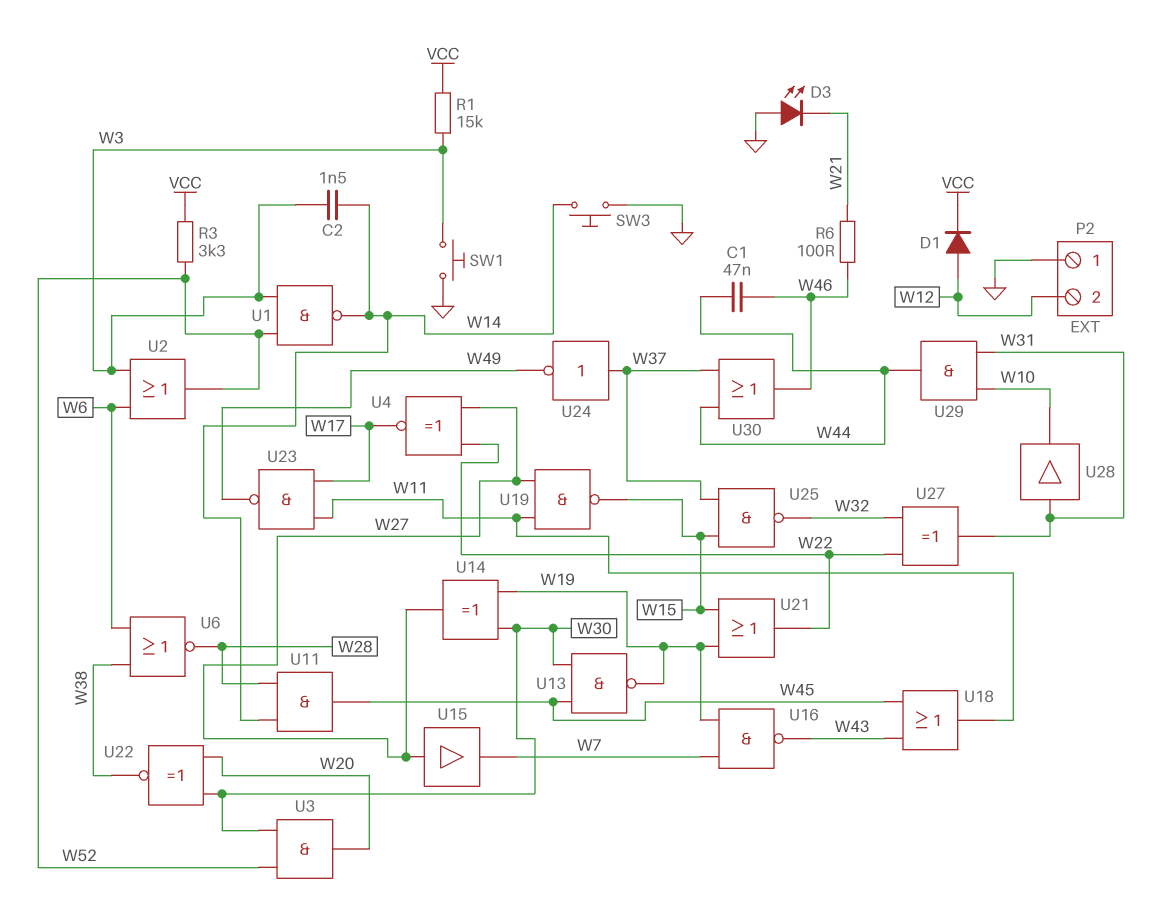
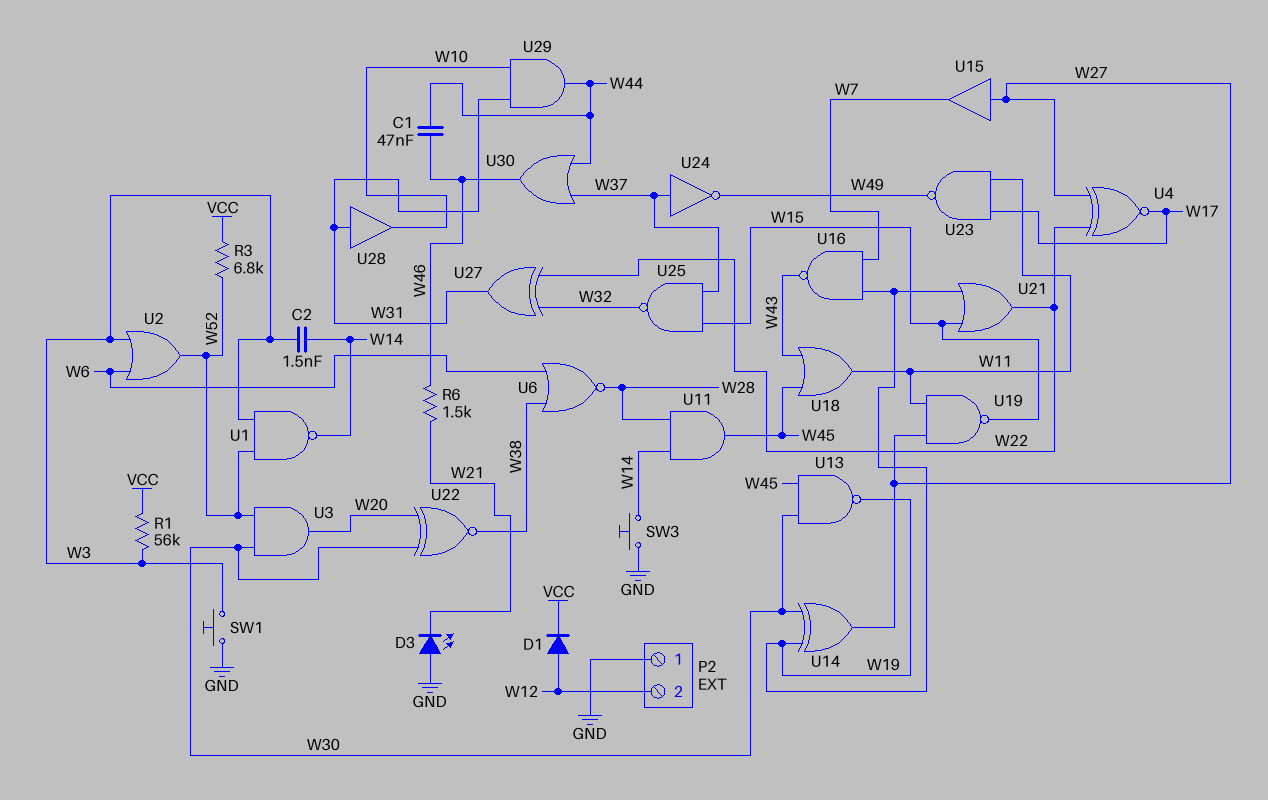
R1: 15k (VCC, W3) -> 56k (VCC, W3)
R3: 3.3k (VCC, W52) -> 6.8k (VCC, W52)
R6: 100 (W21, W46) -> 1.5k (W21, W46)

